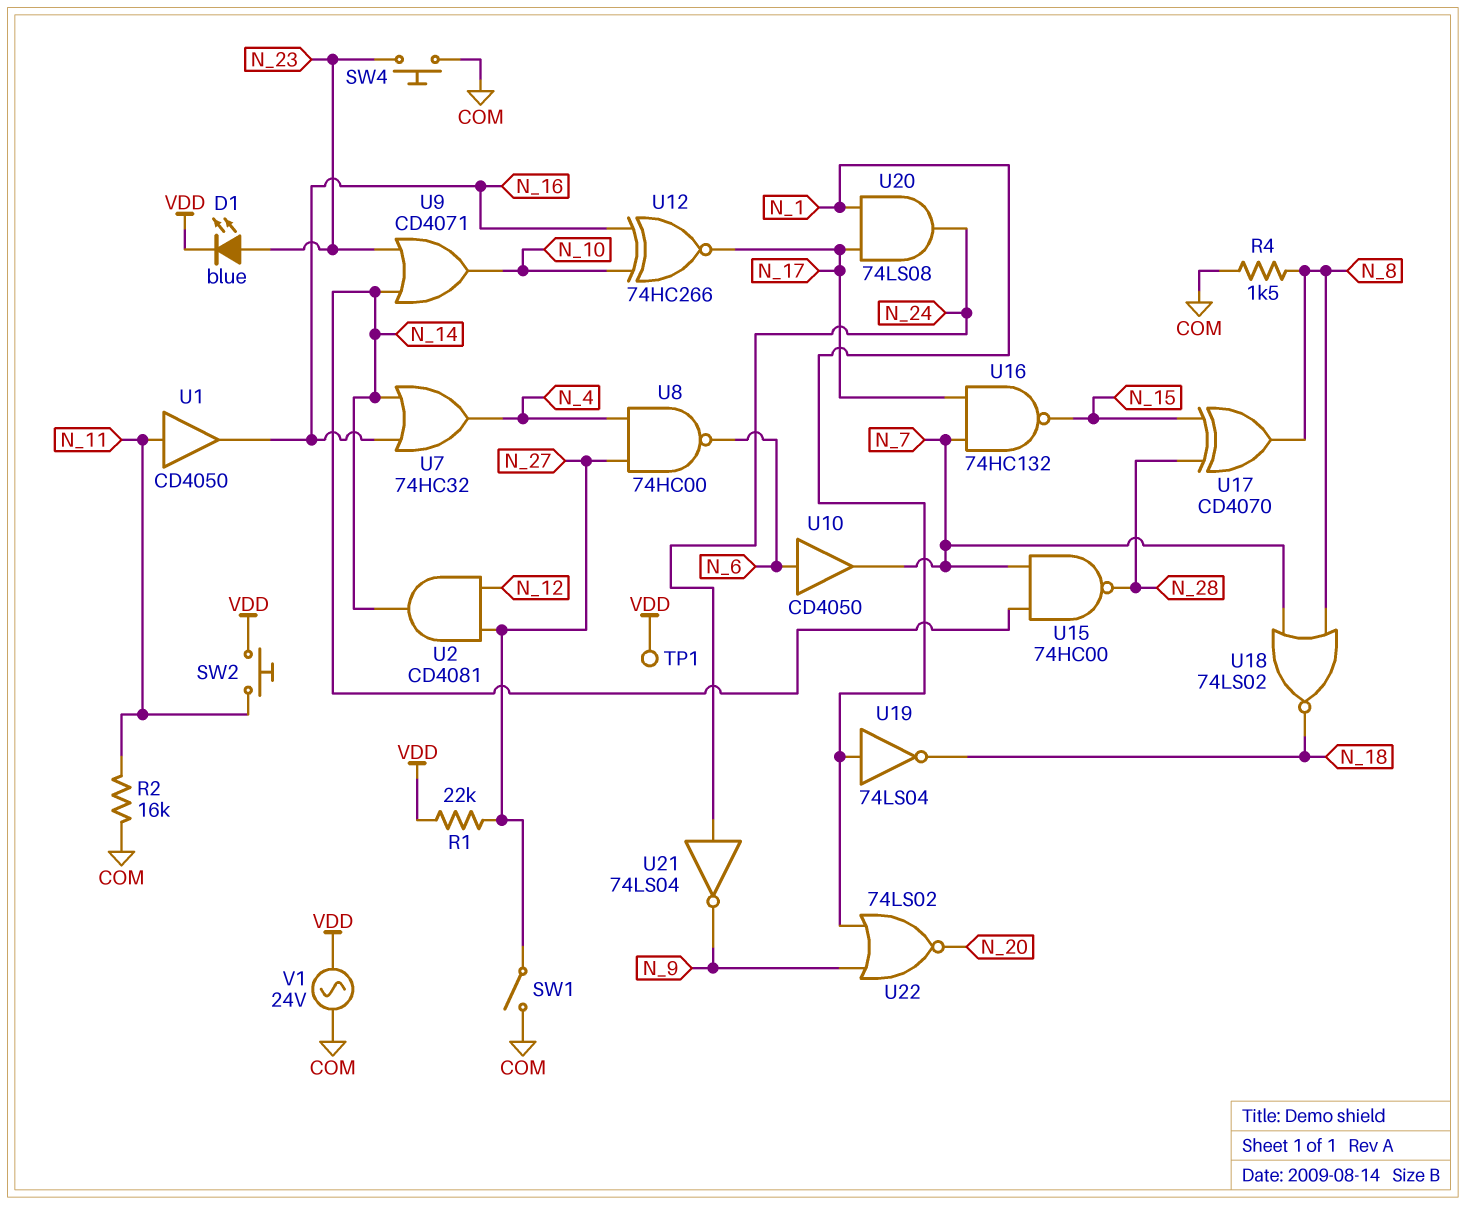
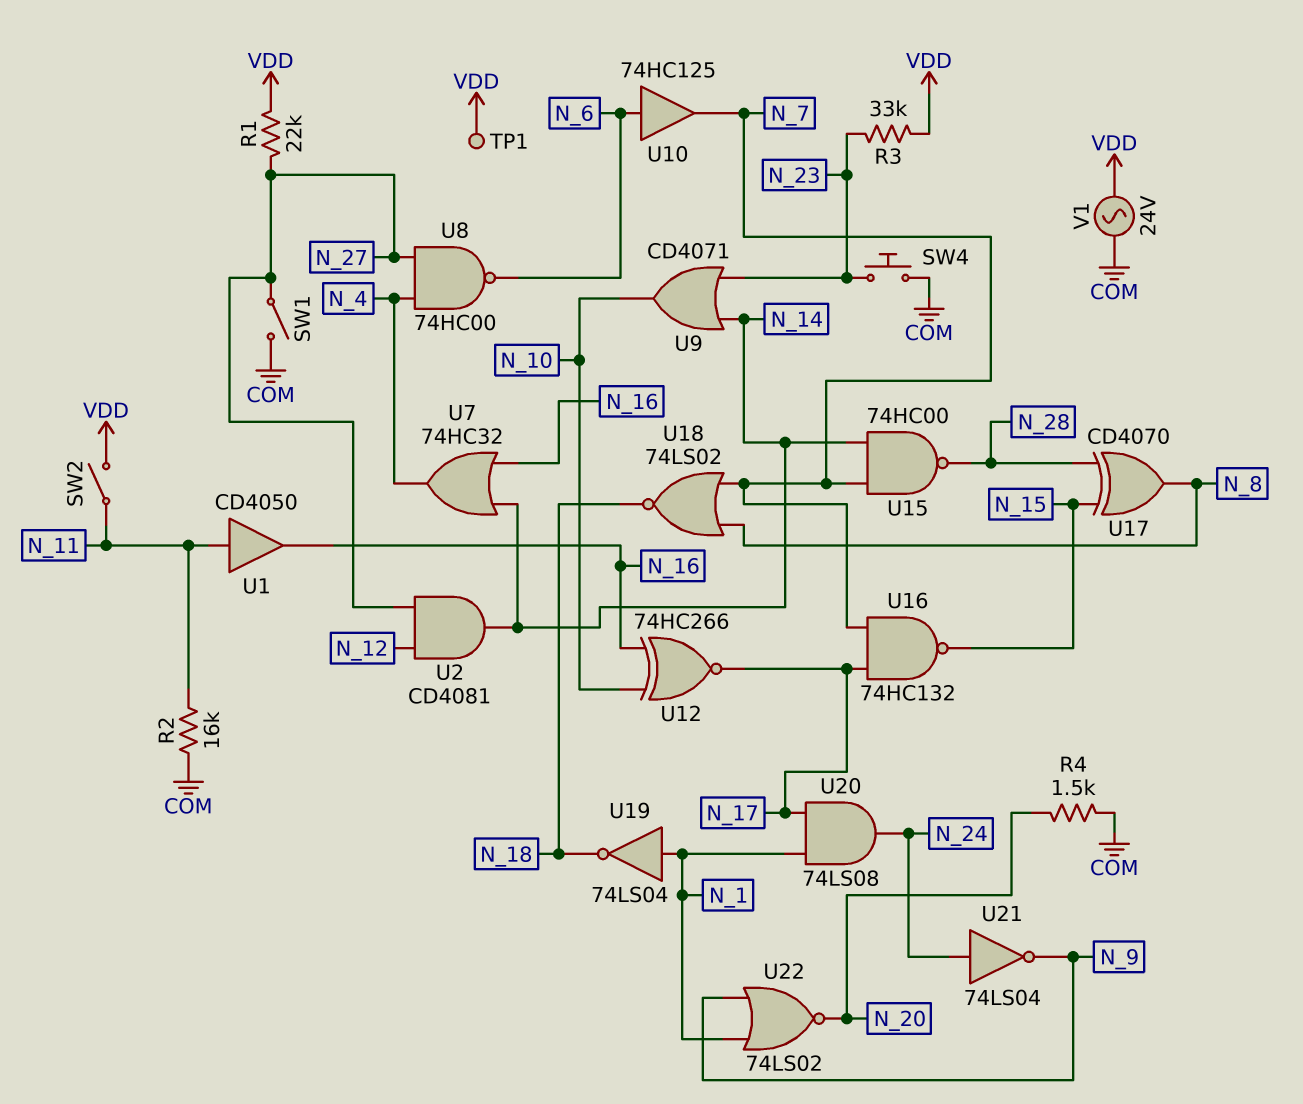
D1: LED blue (A N_23, K VDD) -> none
R3: none -> 33k (N_23, VDD)
R4: 1.5k (COM, N_8) -> 1.5k (COM, N_20)
SW2: button (N_11, VDD) -> switch (N_11, VDD)
U10: buffer CD4050 (in N_6, out N_7) -> buffer 74HC125 (in N_6, out N_7)

